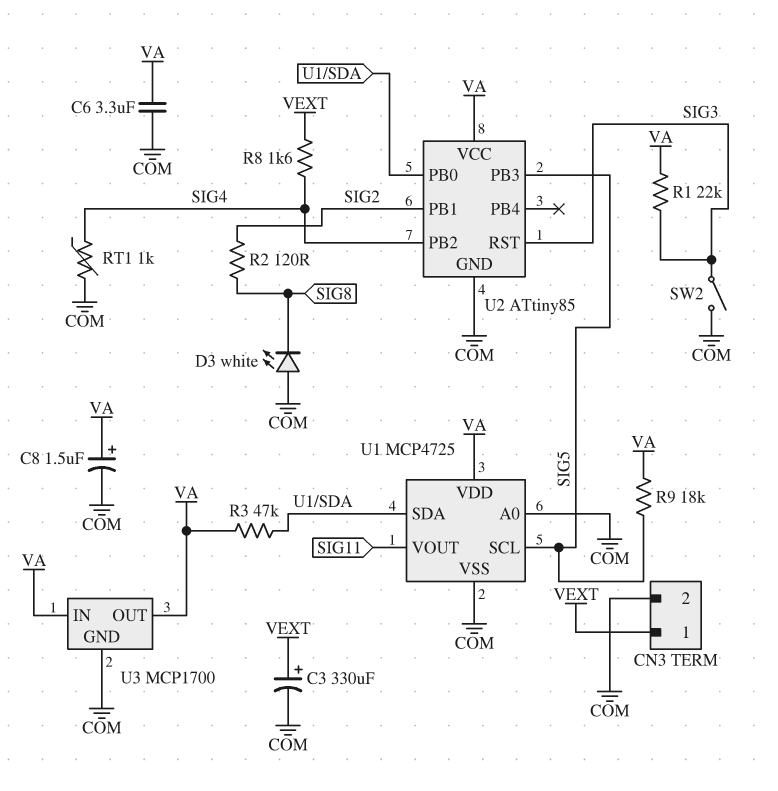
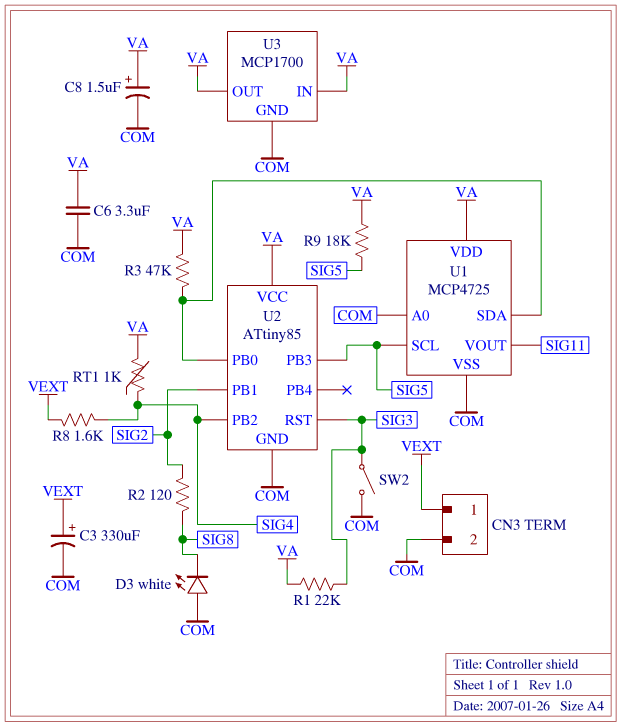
RT1: 1k (COM, SIG4) -> 1k (SIG4, VA)

